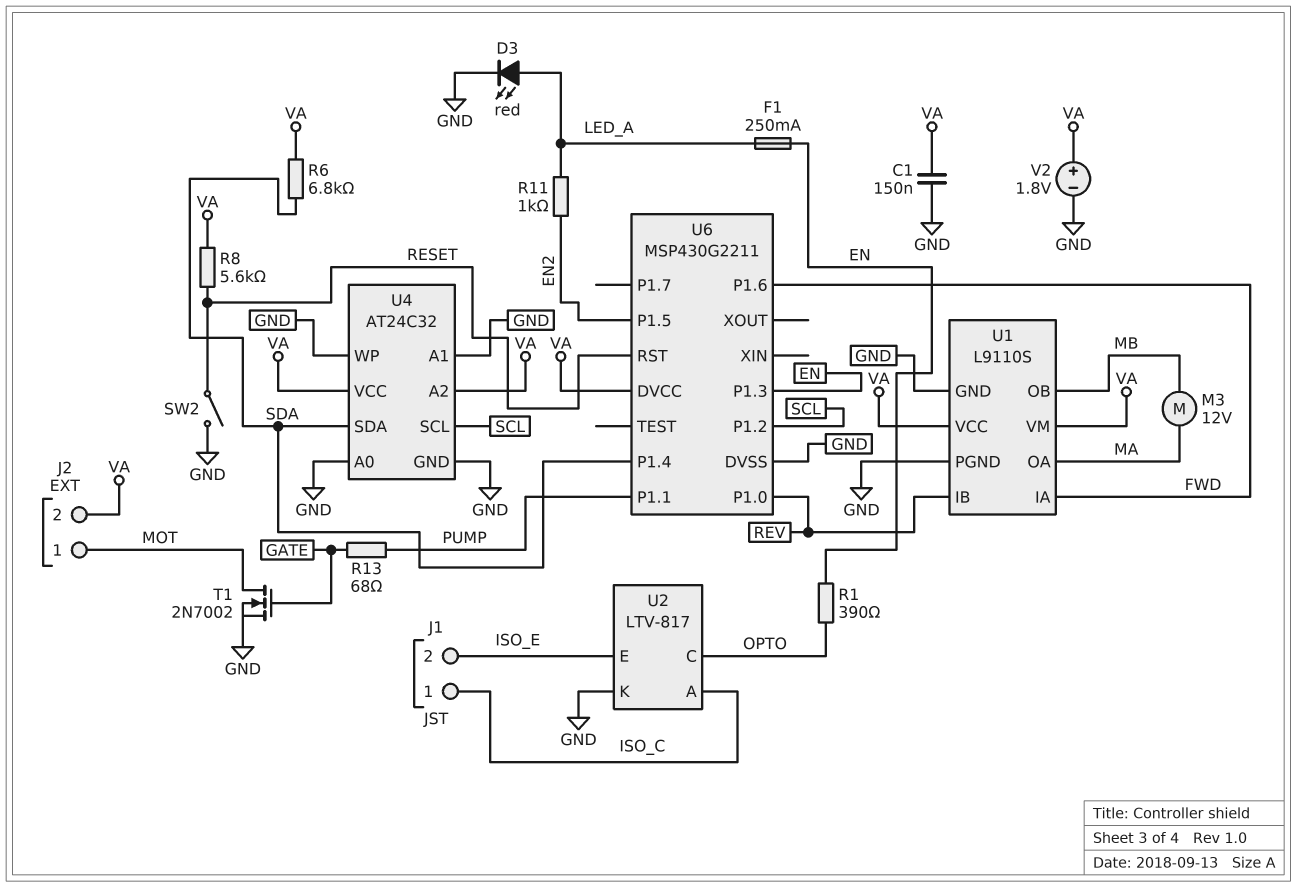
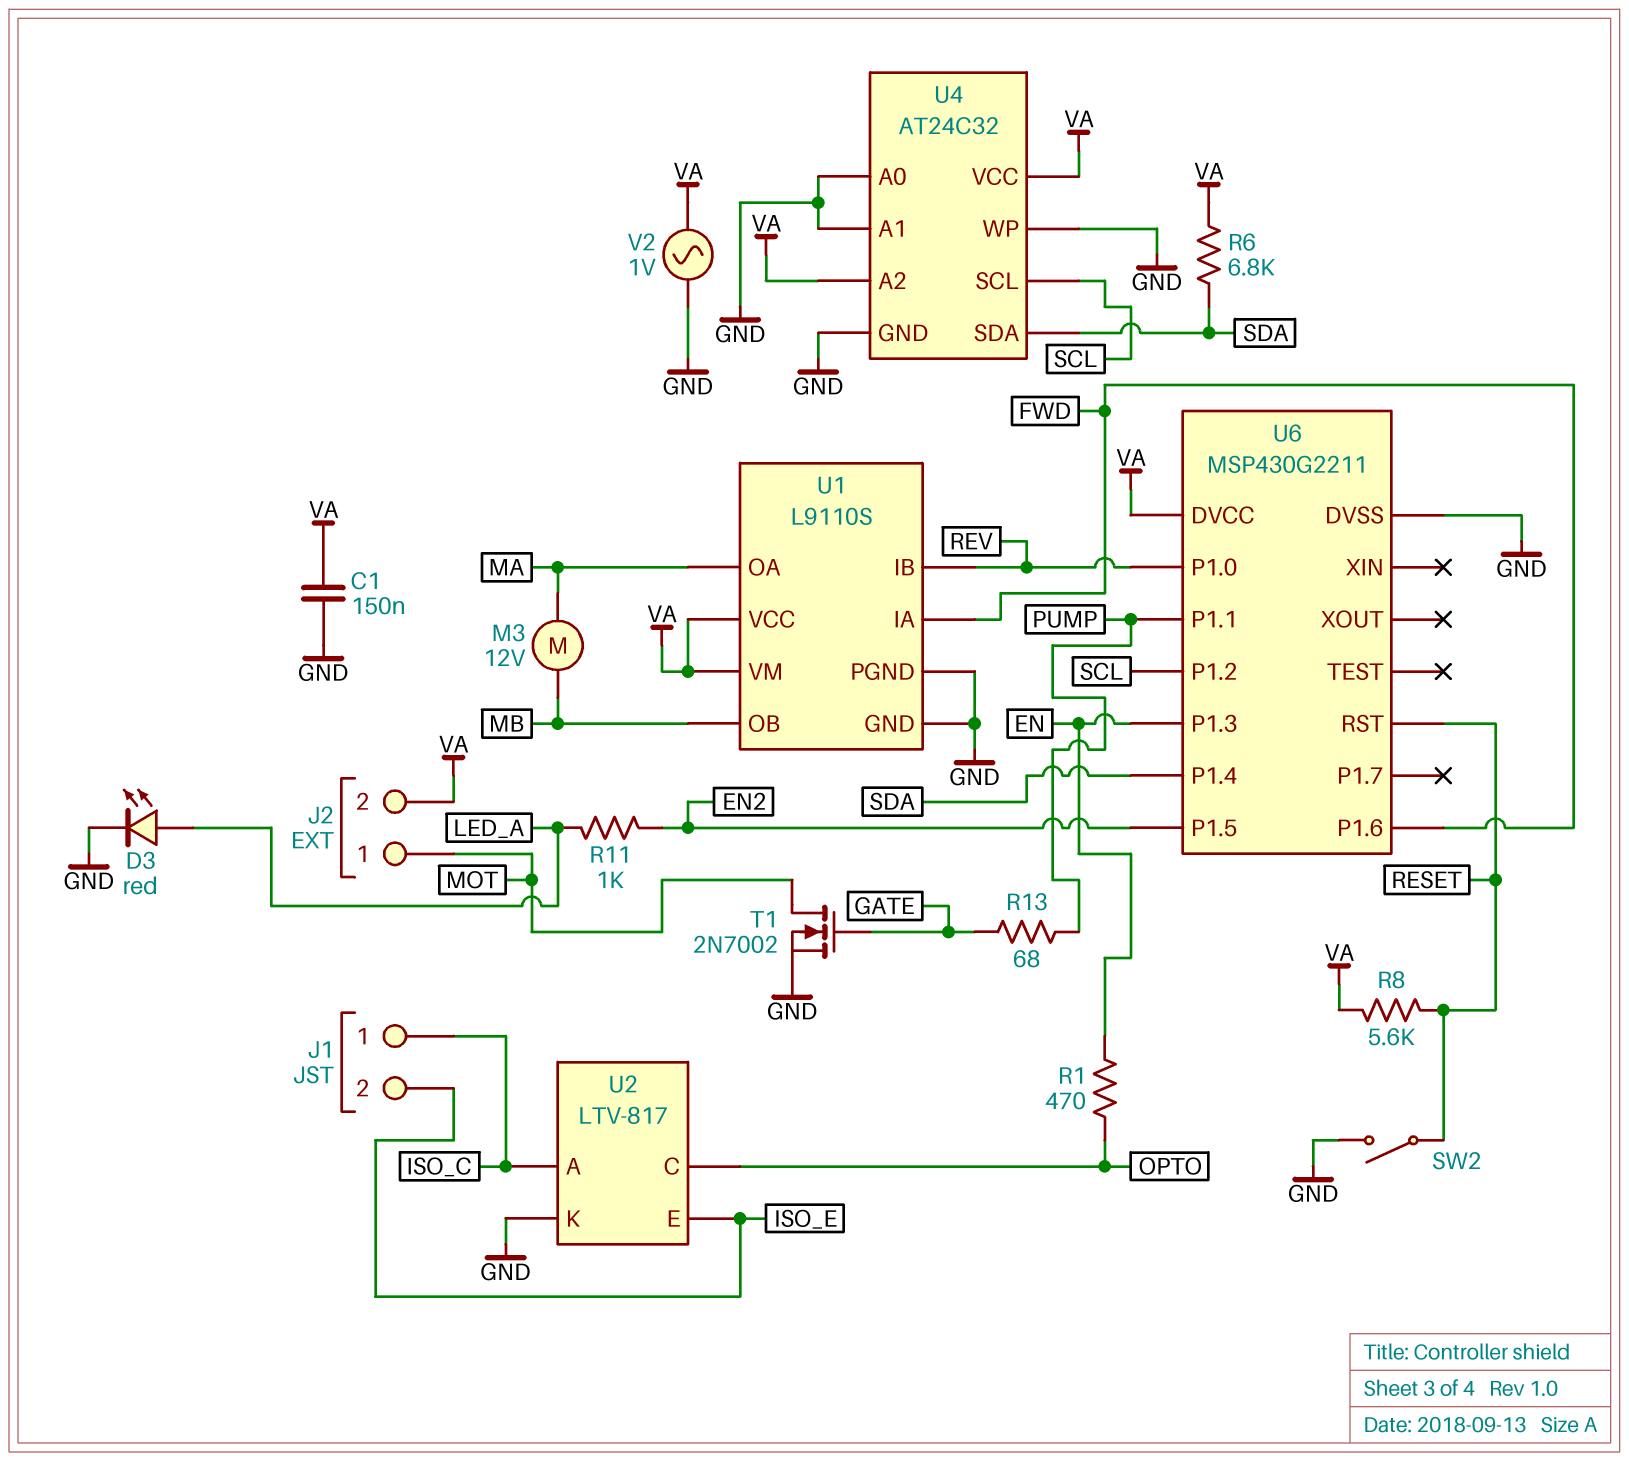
F1: 250mA (EN, LED_A) -> none
R1: 390 (EN, OPTO) -> 470 (EN, OPTO)
V2: 1.8V (plus VA, minus GND) -> AC 1V (GND, VA)

